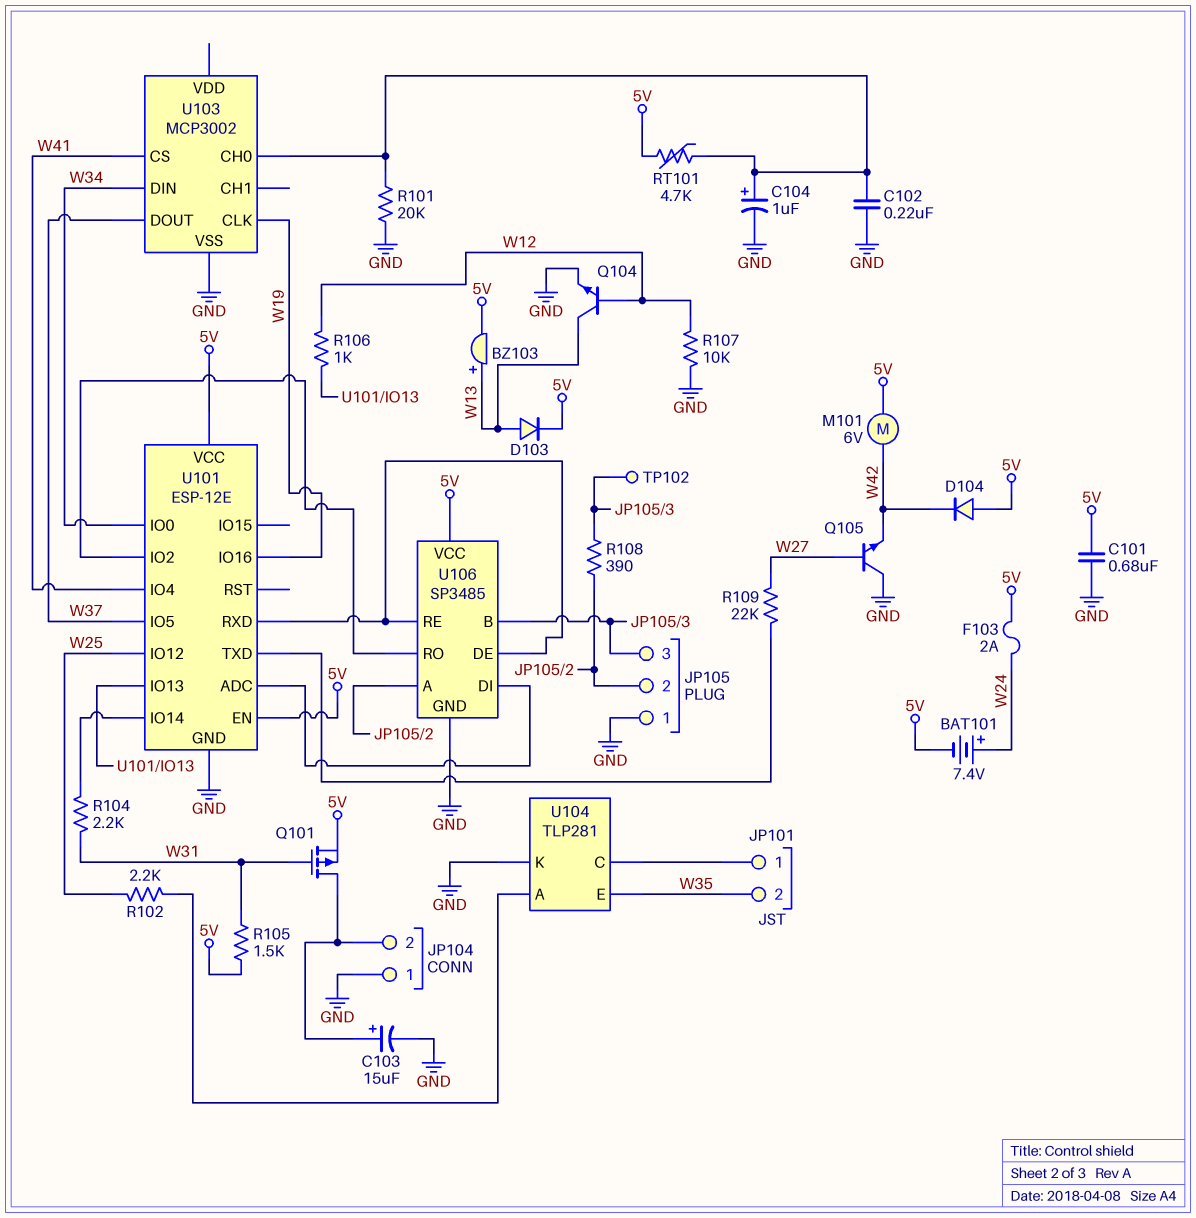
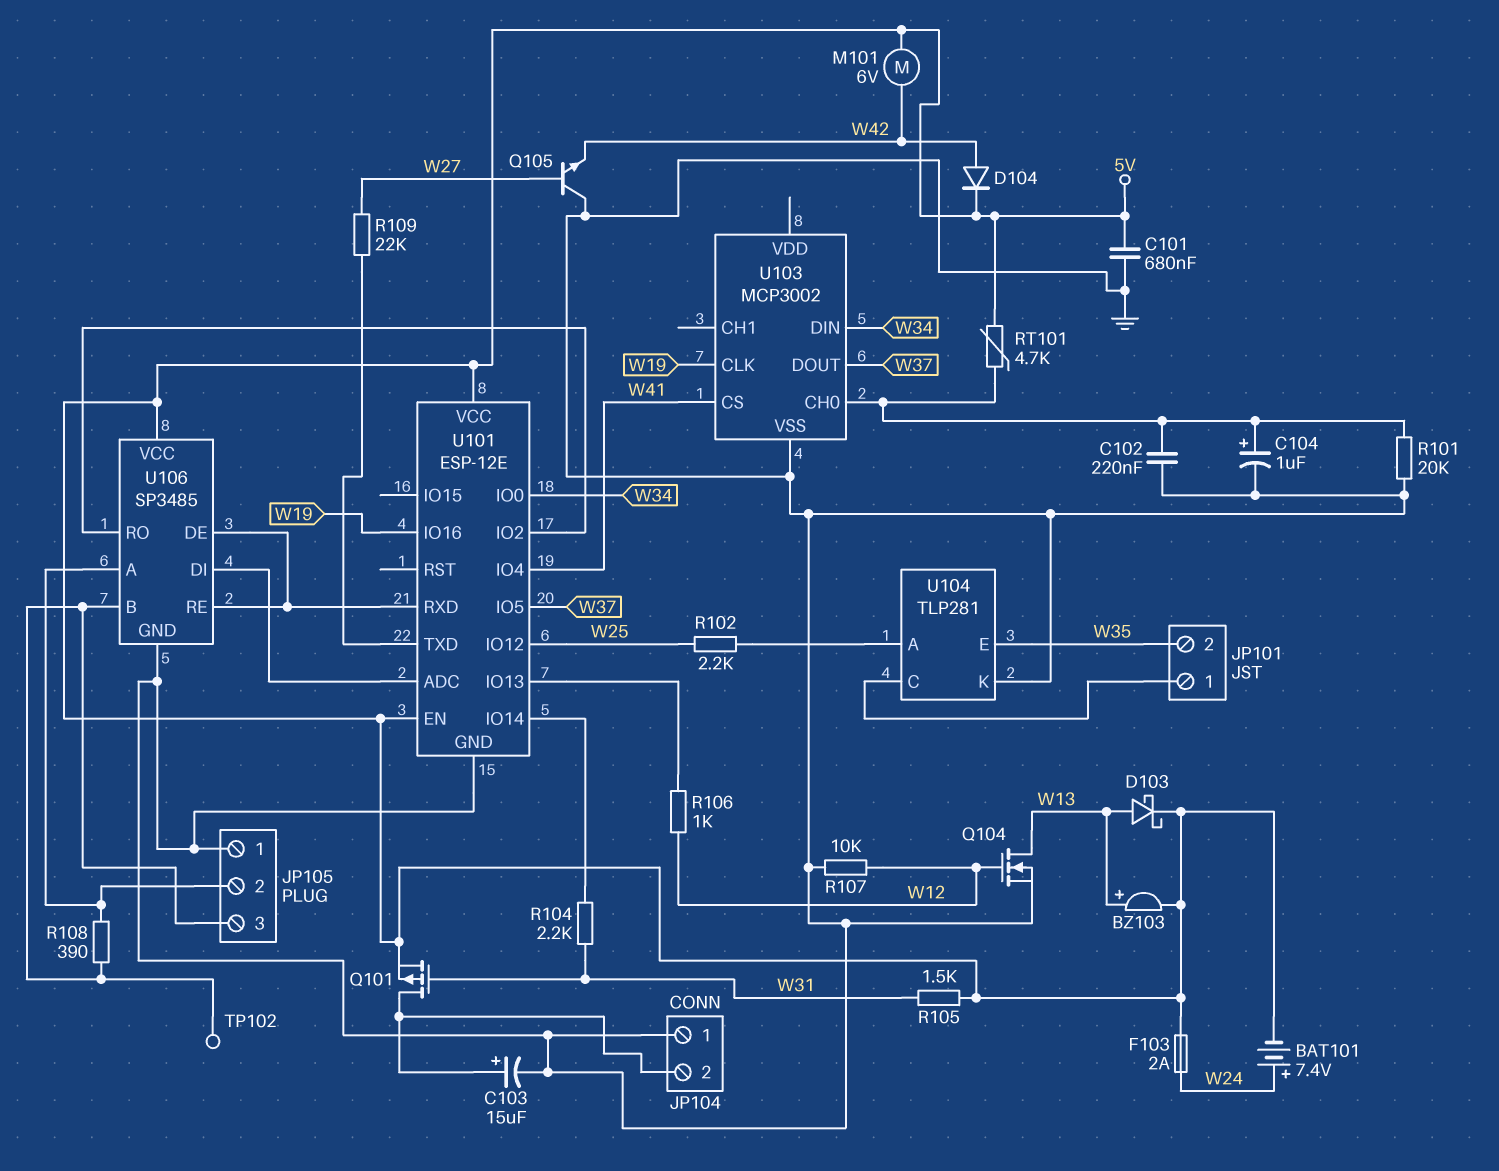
D103: diode (A W13, K 5V) -> schottky (A W13, K 5V)
D104: diode (A 5V, K W42) -> diode (A W42, K 5V)
Q104: NPN (B W12, C W13, E GND) -> NMOS (G W12, D W13, S GND)

